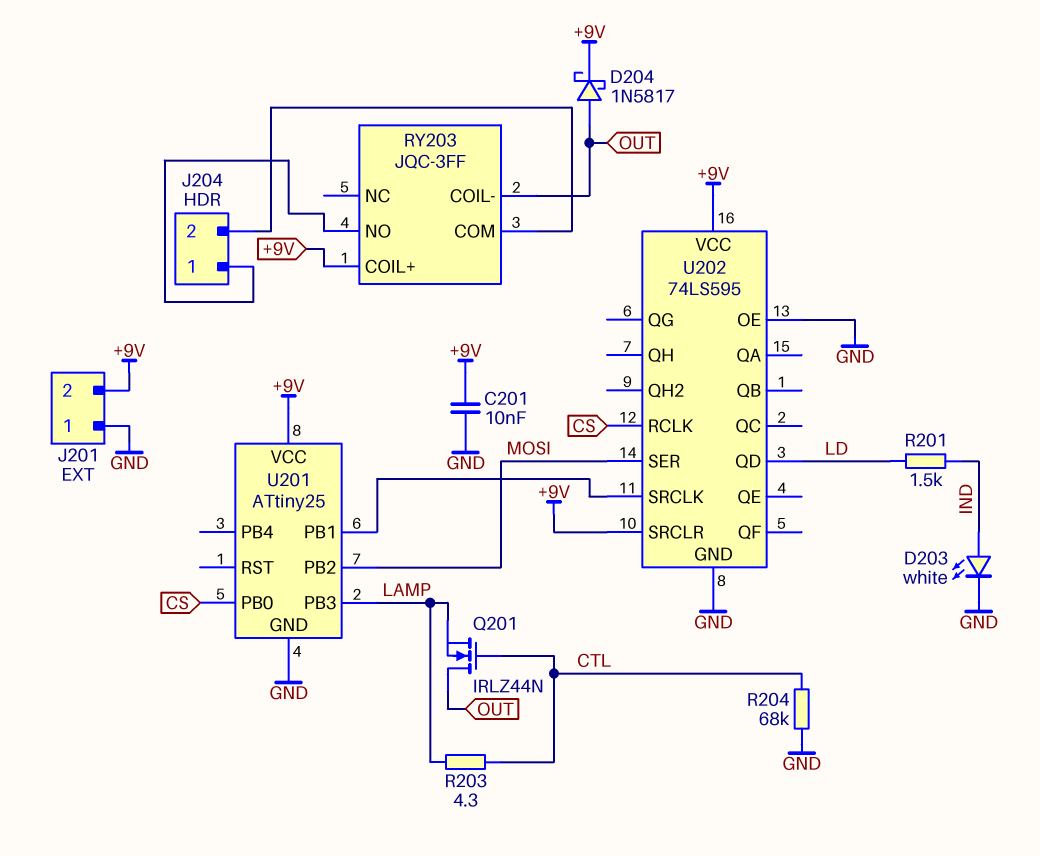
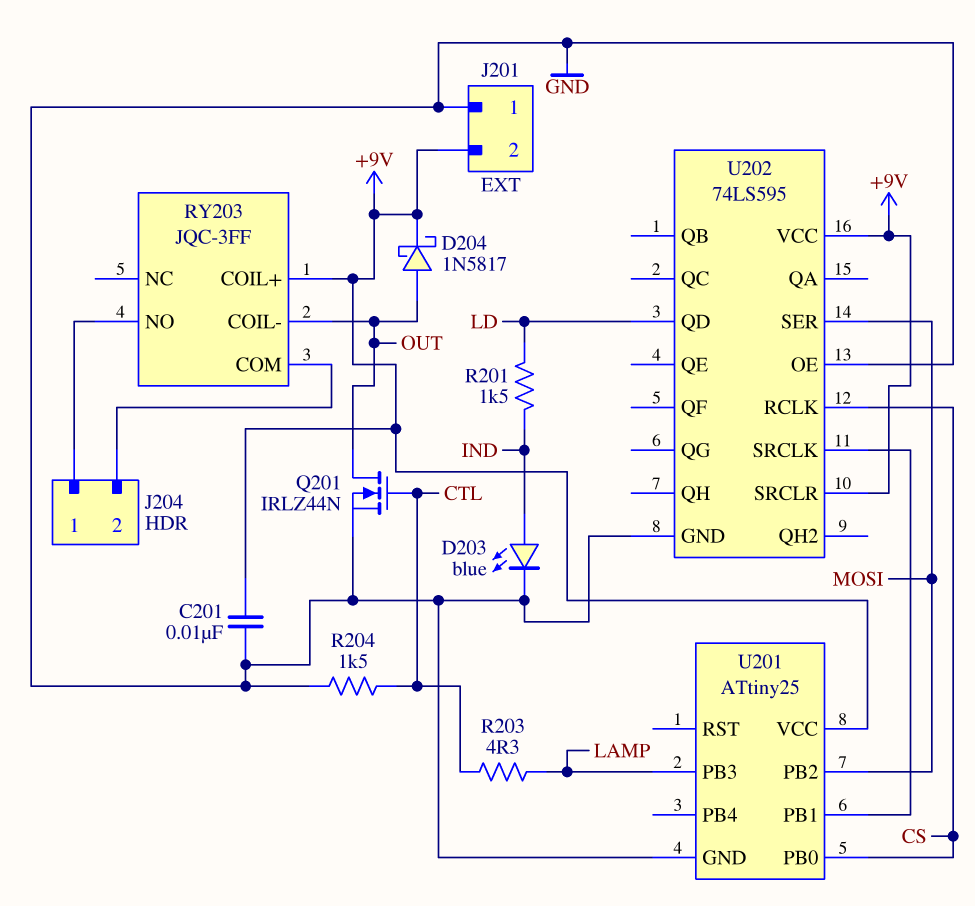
D203: LED white (A IND, K GND) -> LED blue (A IND, K GND)
Q201: NMOS IRLZ44N (G CTL, D OUT, S LAMP) -> NMOS IRLZ44N (G CTL, D OUT, S GND)
R204: 68k (CTL, GND) -> 1.5k (CTL, GND)

